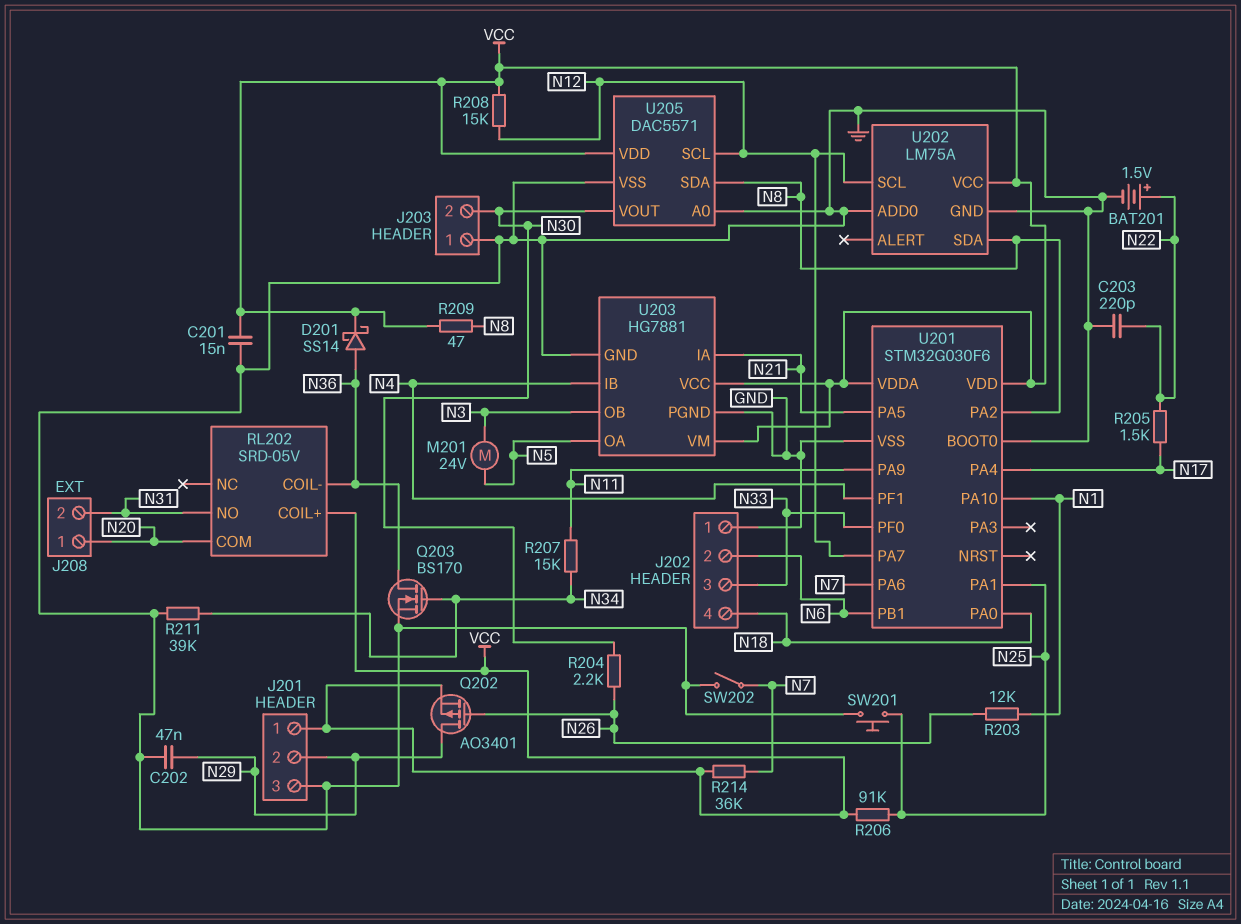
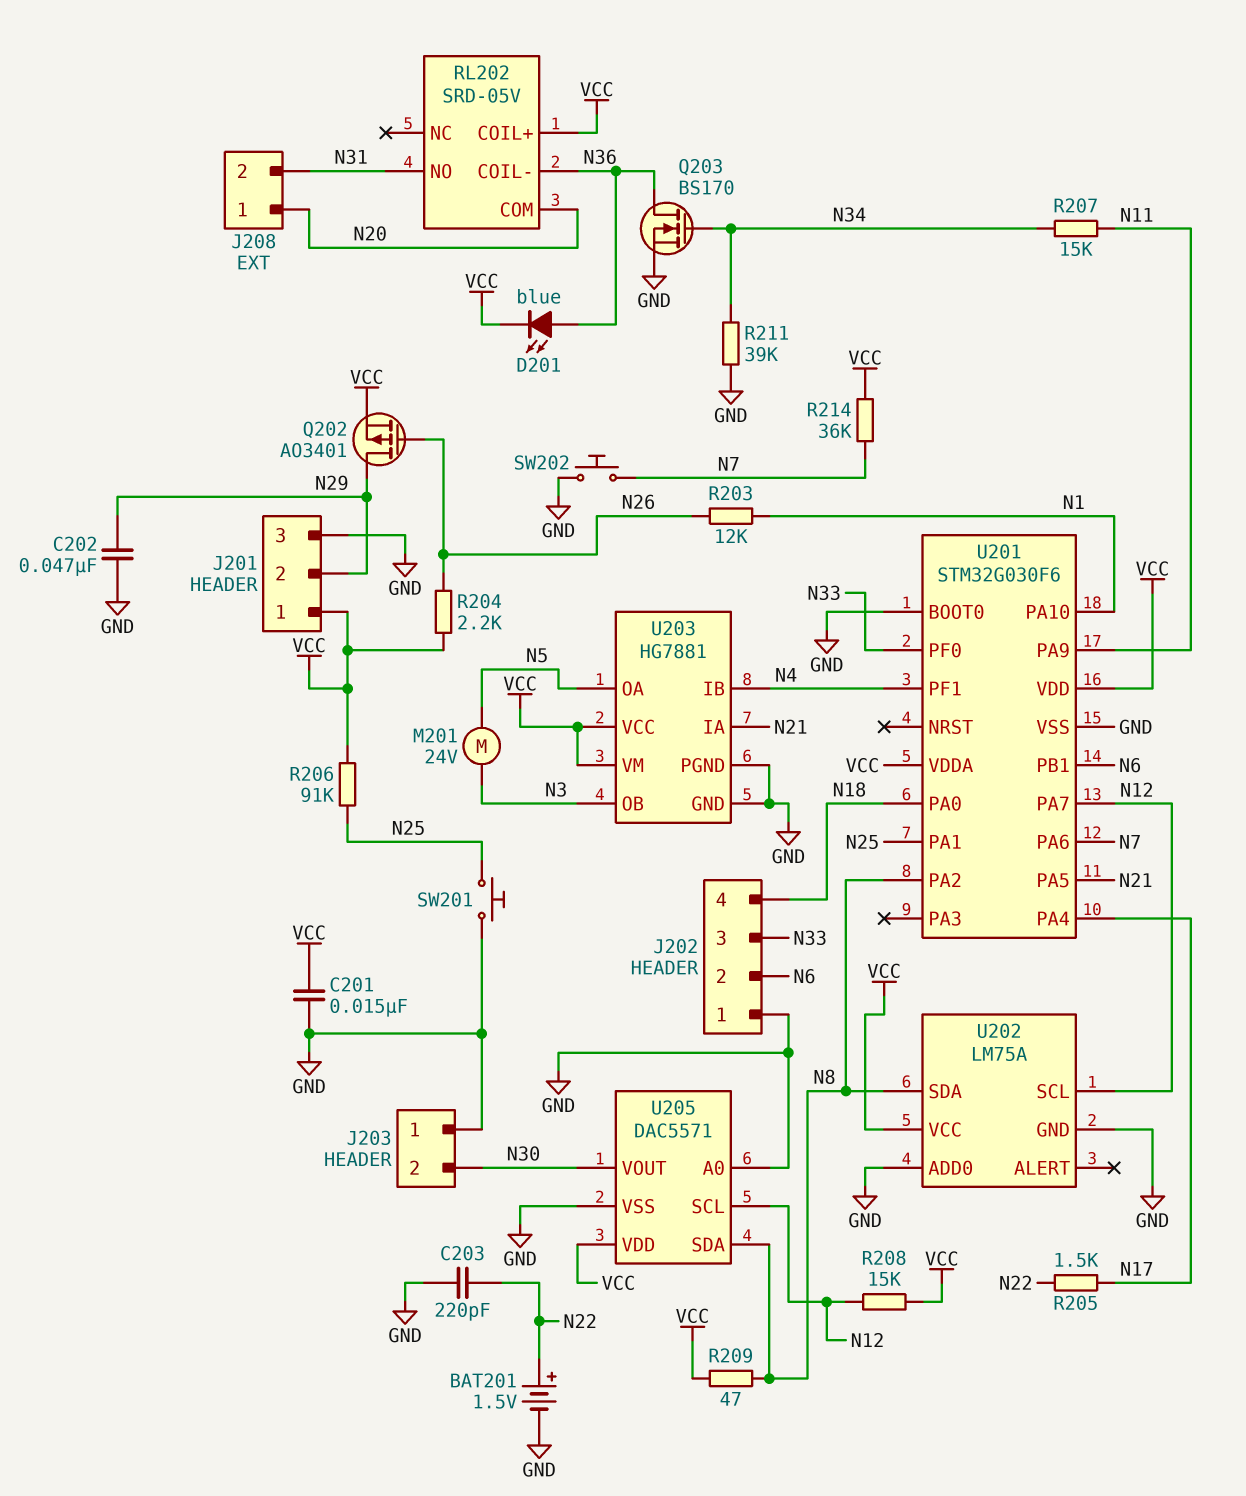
D201: schottky SS14 (A N36, K VCC) -> LED blue (A N36, K VCC)
R204: 2.2k (N26, N30) -> 2.2k (N26, VCC)
SW202: switch (GND, N7) -> button (GND, N7)

